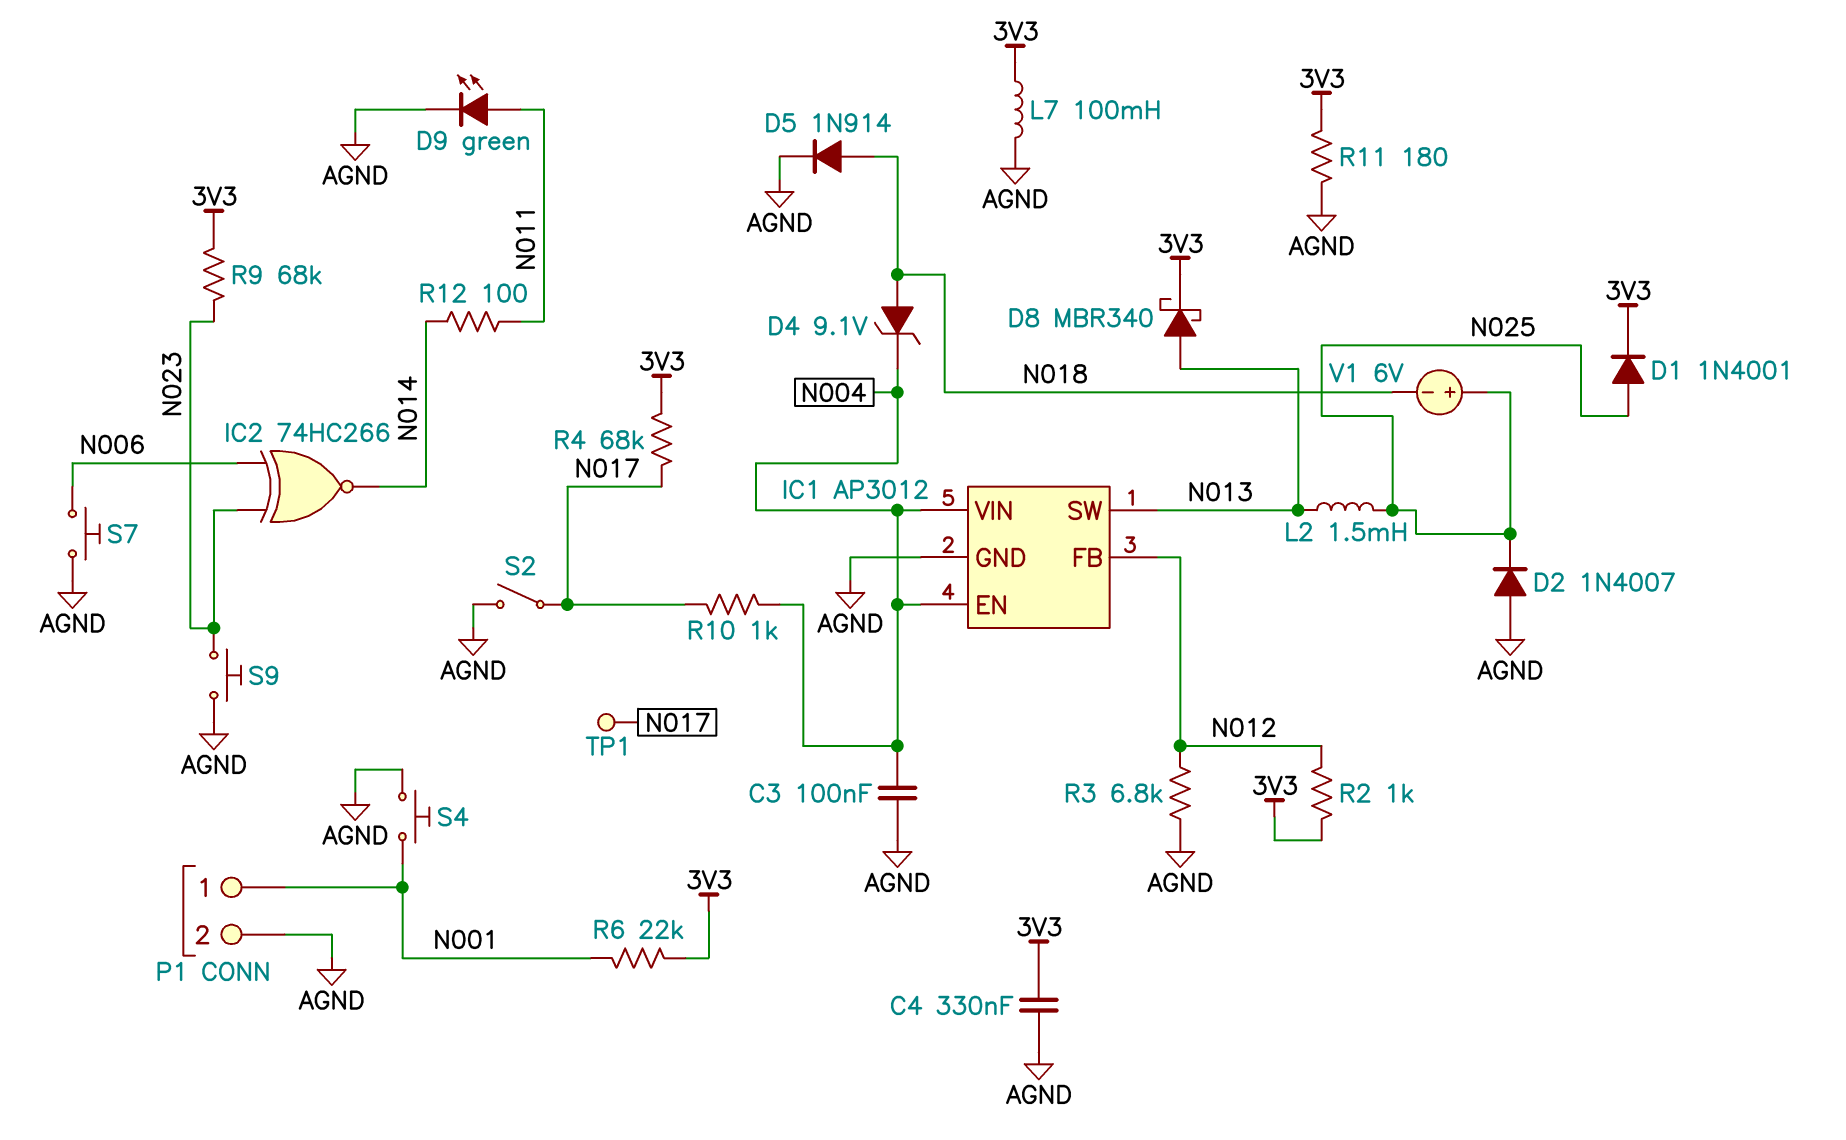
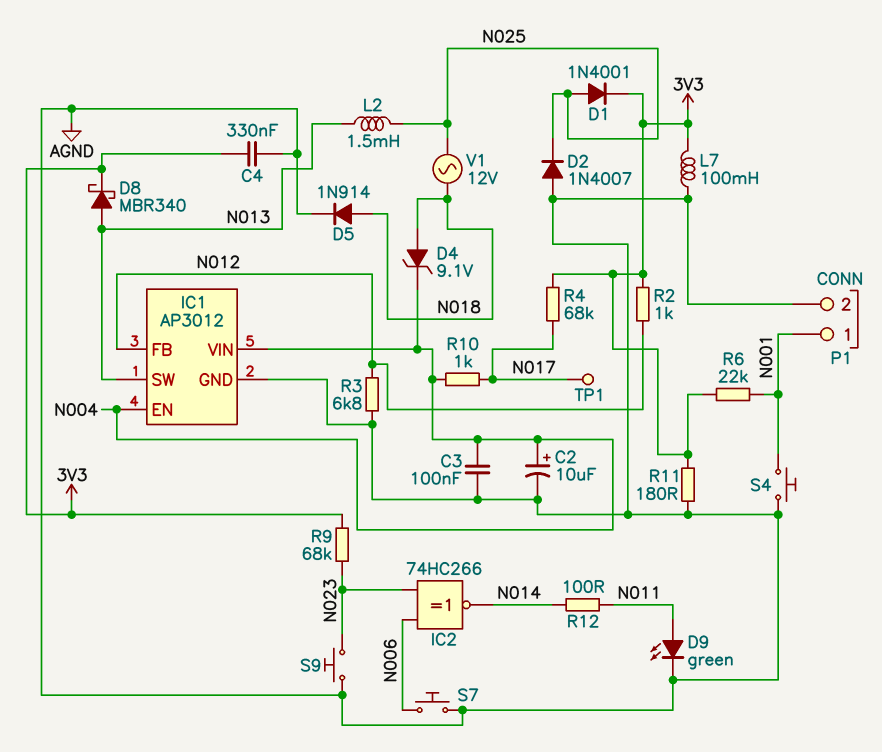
C2: none -> 10uF (plus N004, minus AGND)
S2: switch (AGND, N017) -> none
V1: 6V (plus N025, minus N018) -> AC 12V (N018, N025)

